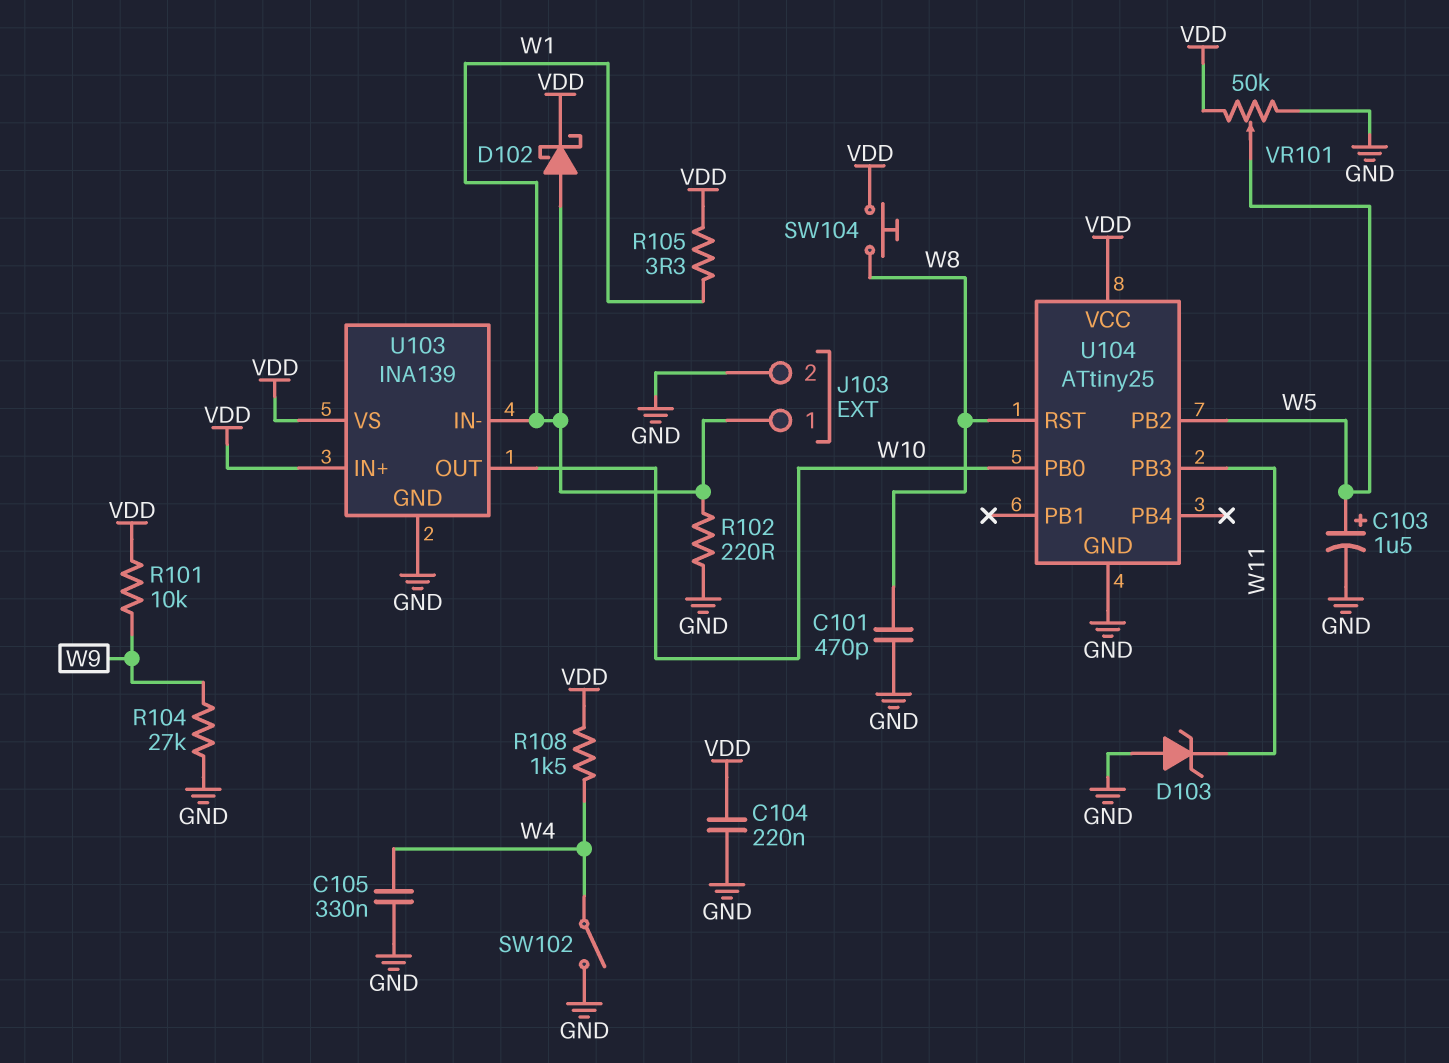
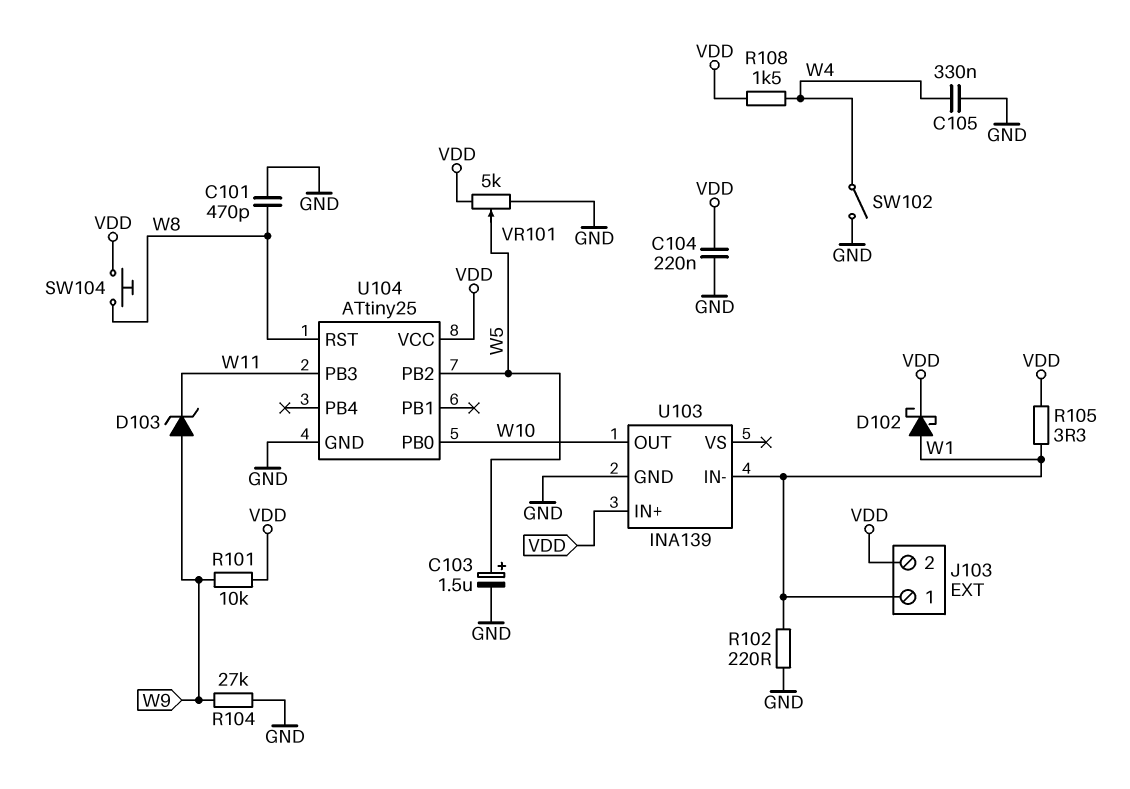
D103: zener (A GND, K W11) -> zener (A W9, K W11)
J103 pin 2: GND -> VDD
U103 pin VS: VDD -> none
VR101: 50k (GND, VDD, wiper W5) -> 5k (GND, VDD, wiper W5)

